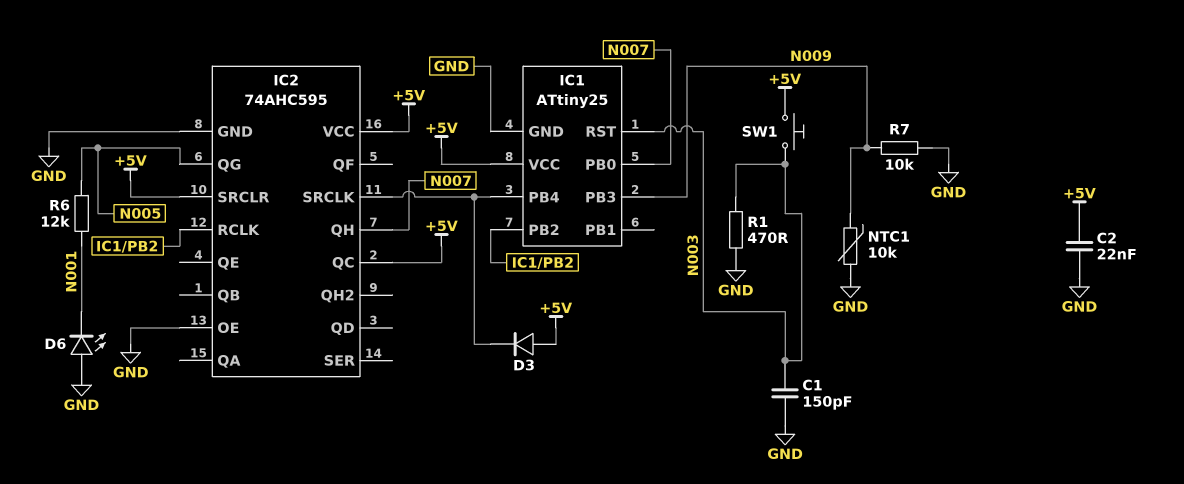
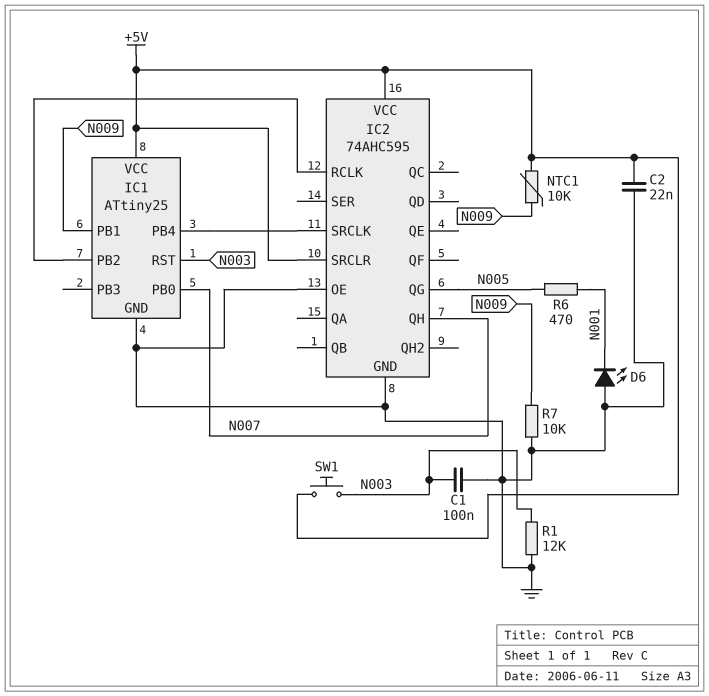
C1: 150pF (GND, N003) -> 100nF (GND, N003)
D3: diode (A +5V, K IC1/PB4) -> none
IC1 pin PB1: none -> N009
IC1 pin PB3: N009 -> none
IC2 pin QC: +5V -> none
NTC1: 10k (GND, N009) -> 10k (+5V, N009)
R1: 470 (GND, N003) -> 12k (GND, N003)
R6: 12k (N001, N005) -> 470 (N001, N005)

